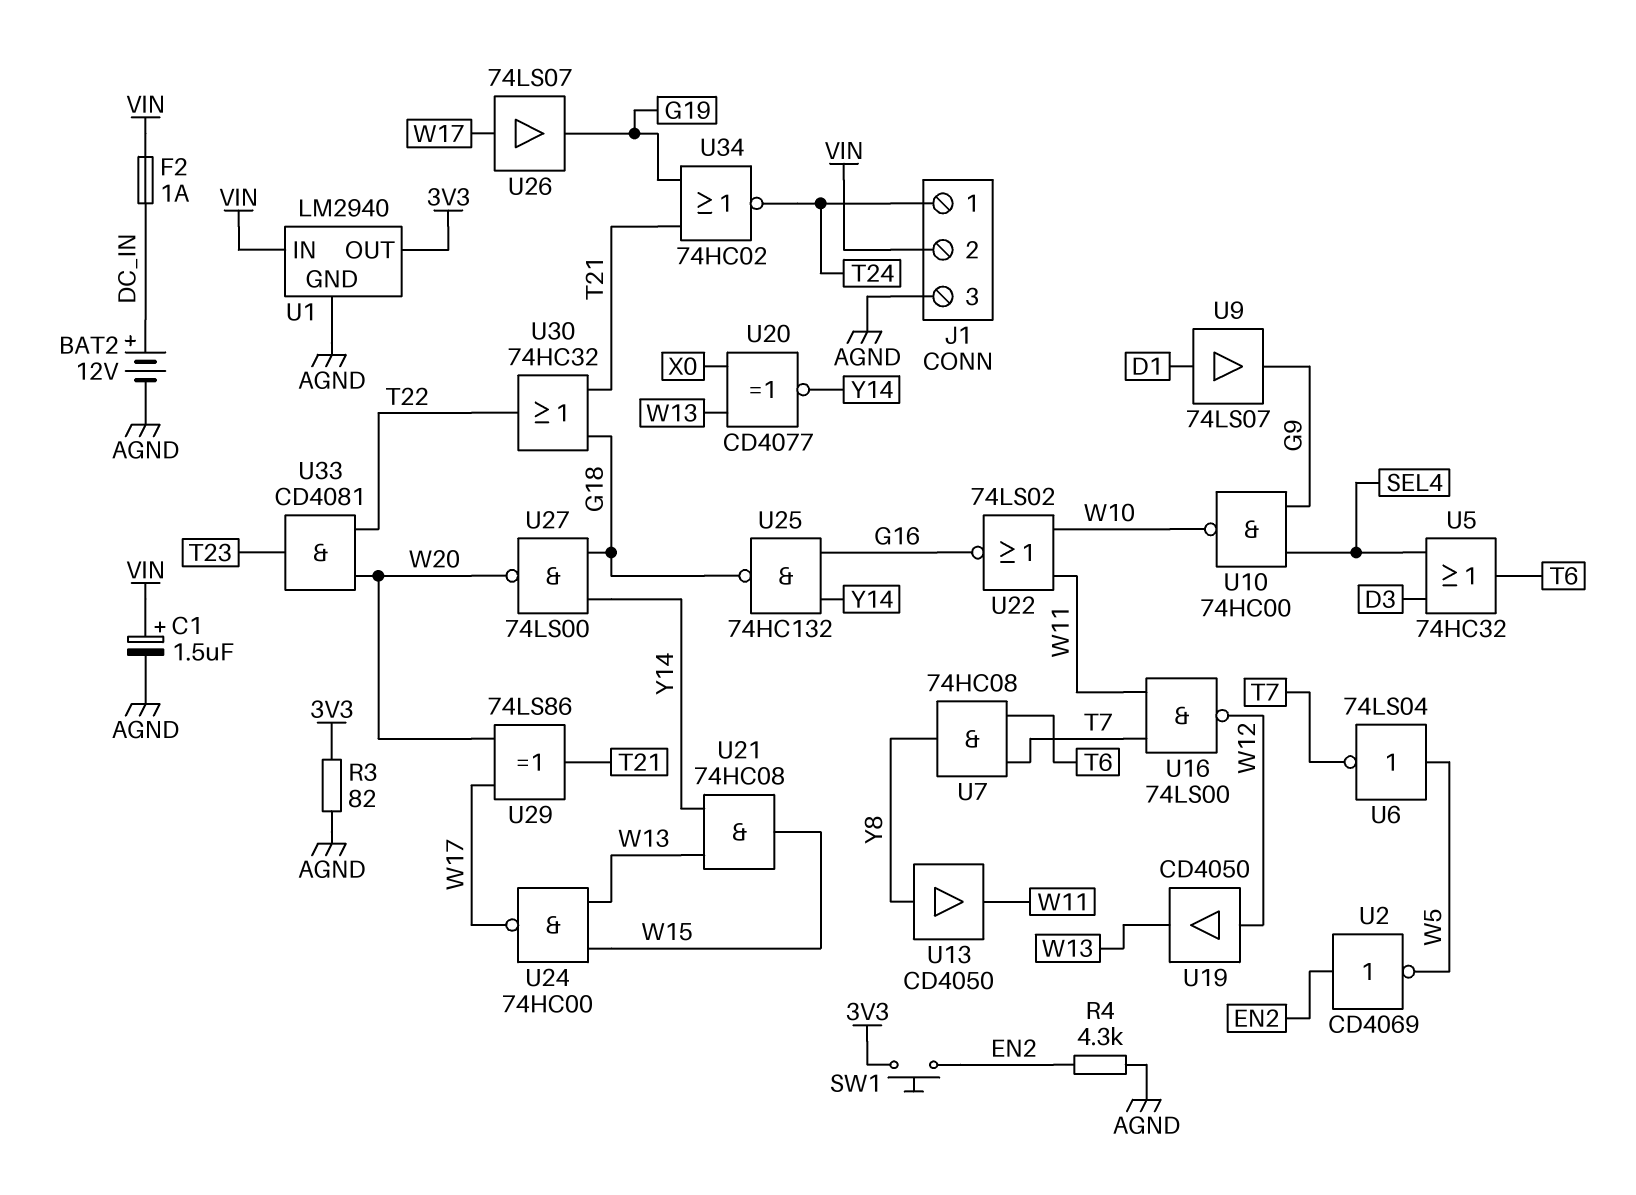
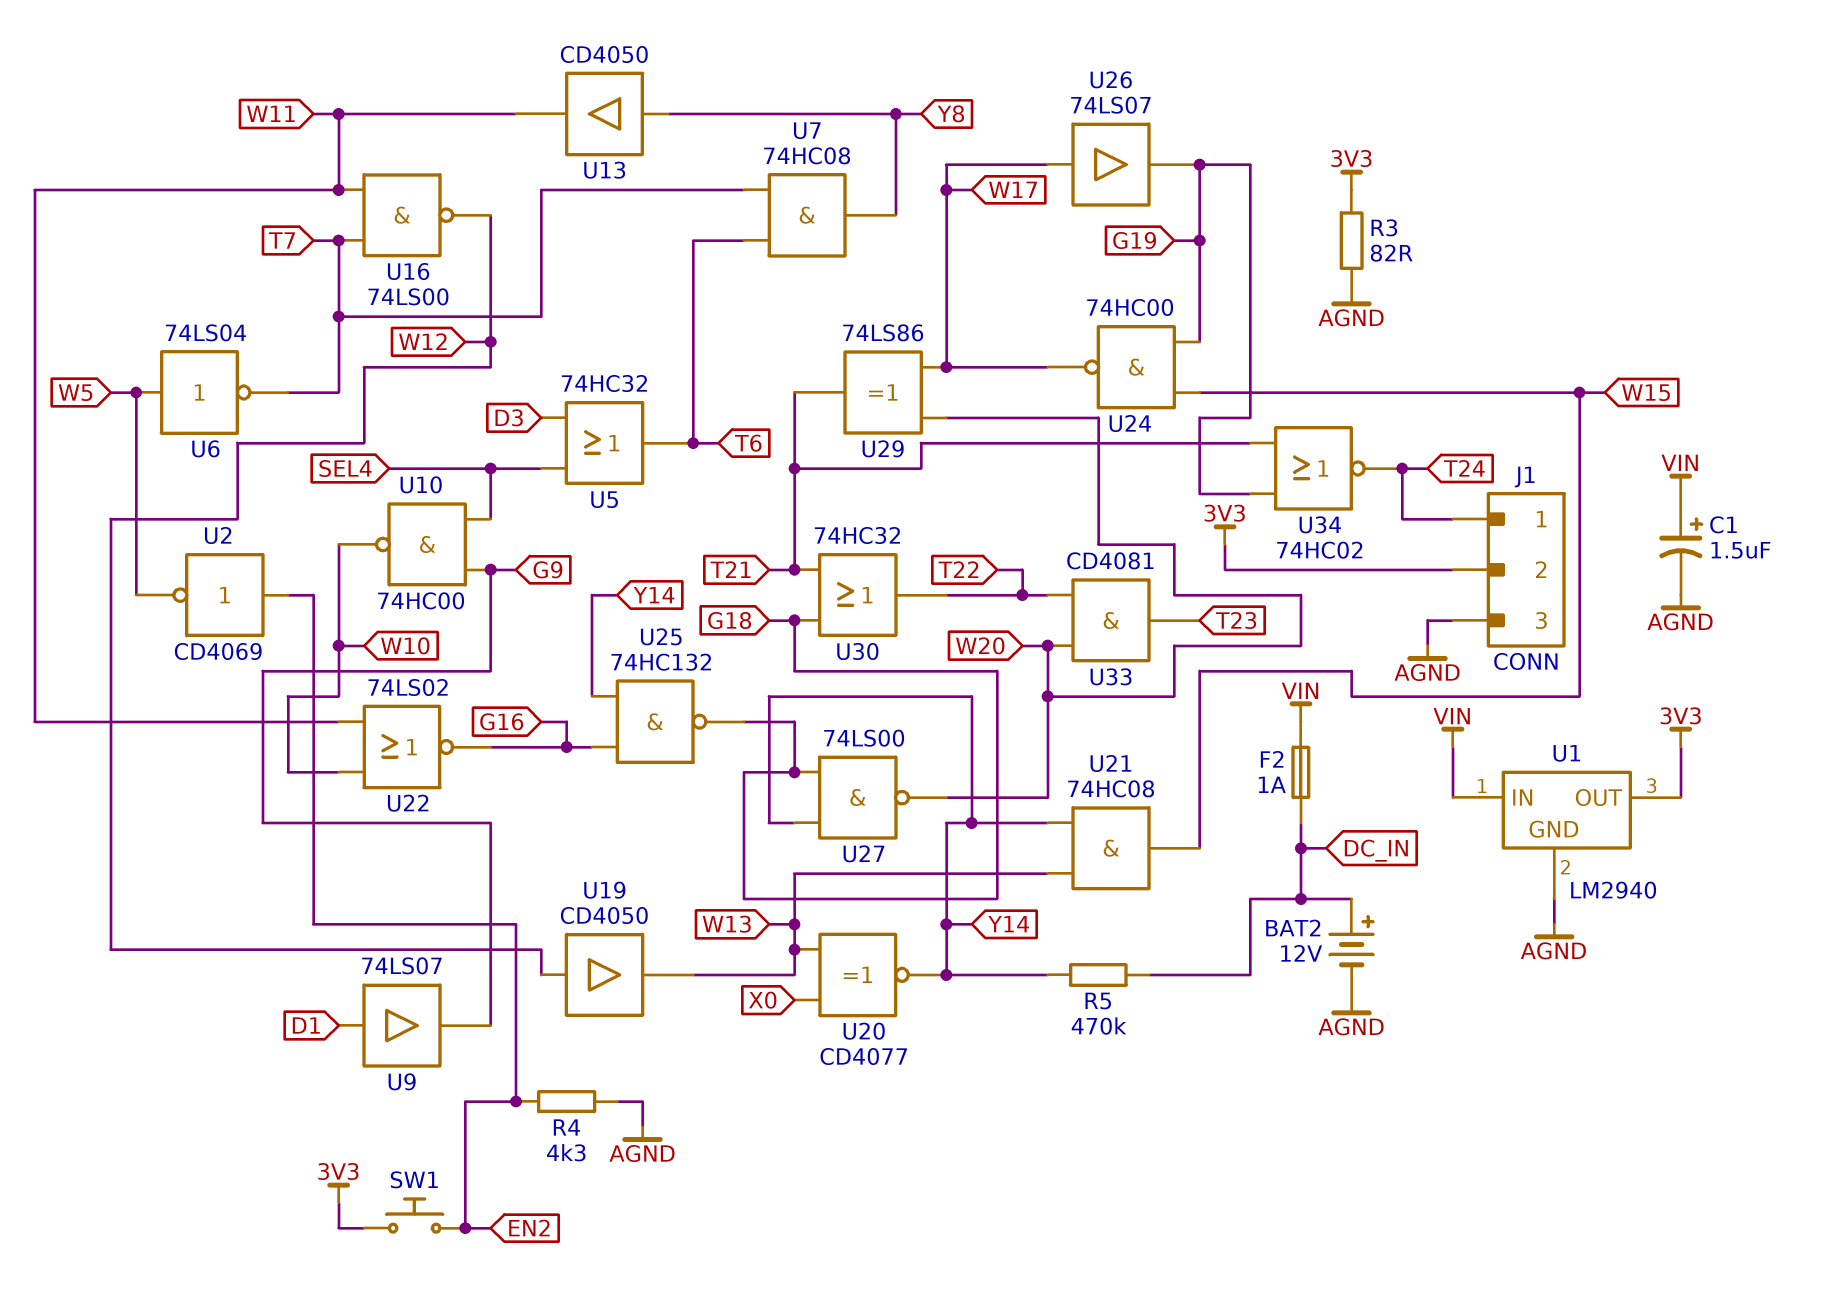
J1 pin 2: VIN -> 3V3
R5: none -> 470k (DC_IN, Y14)
U24: NAND 74HC00 (in W13, in W15, out W17) -> NAND 74HC00 (in G19, in W15, out W17)

